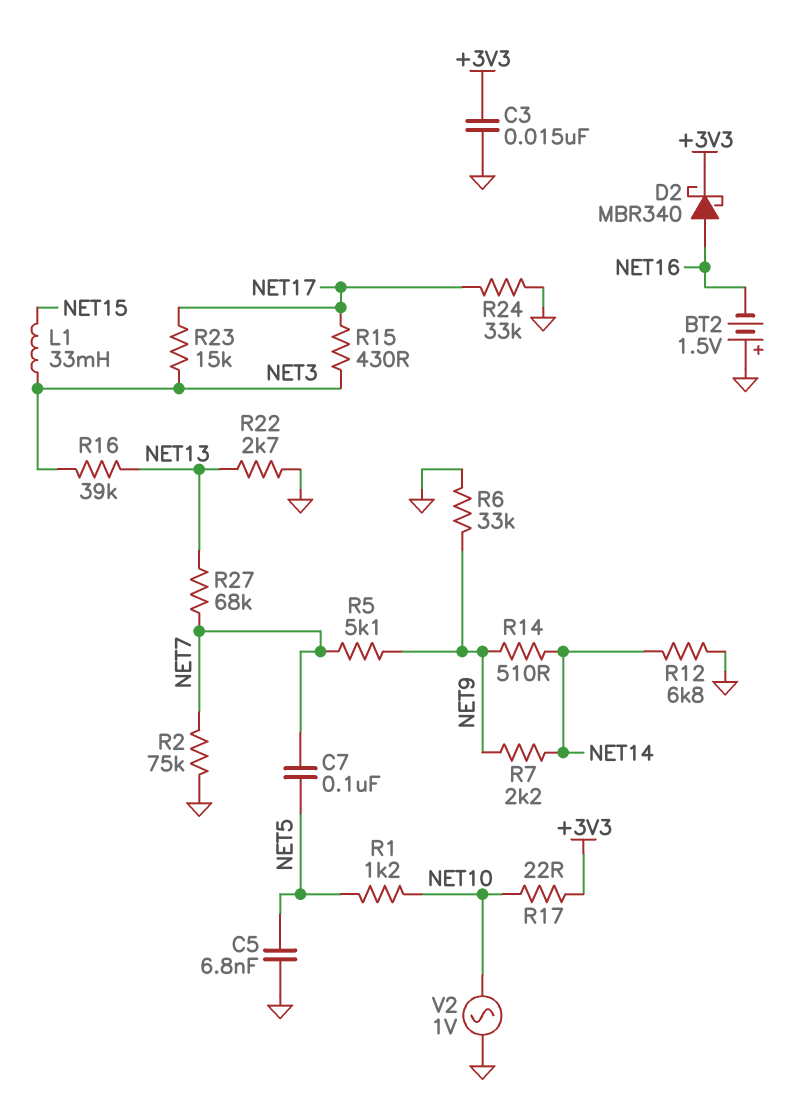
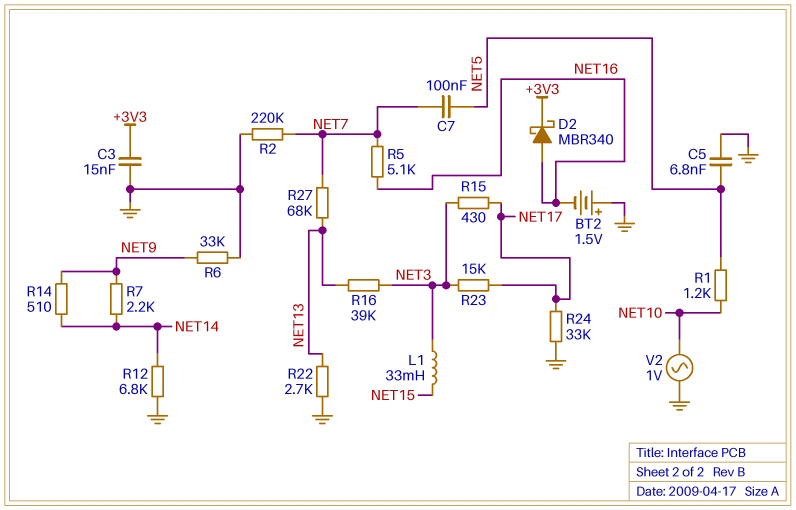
R2: 75k (GND, NET7) -> 220k (GND, NET7)
R5: 5.1k (NET7, NET9) -> 5.1k (NET7, NET16)
R17: 22 (+3V3, NET10) -> none

